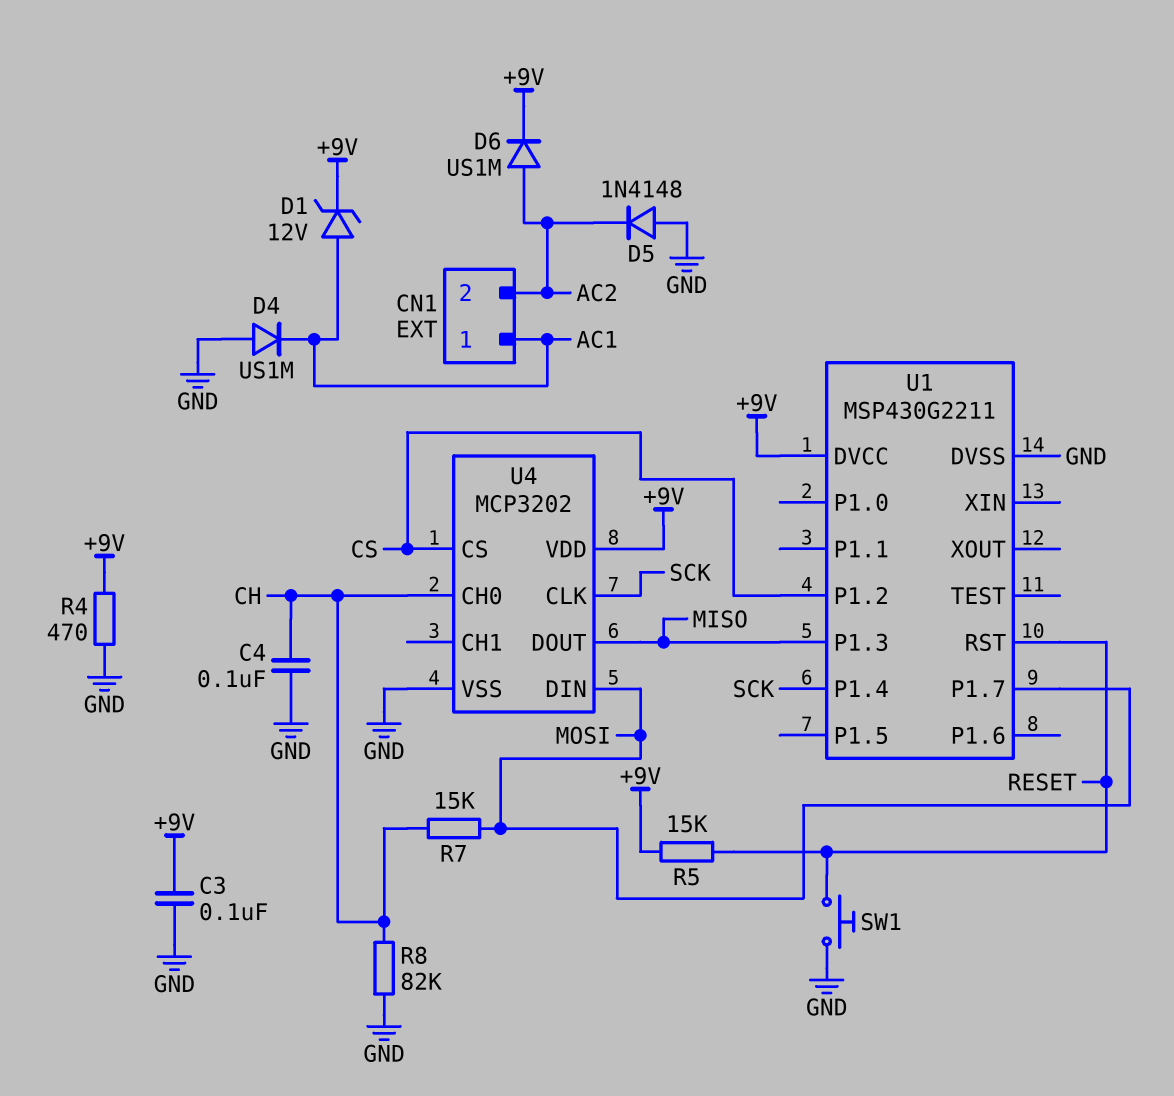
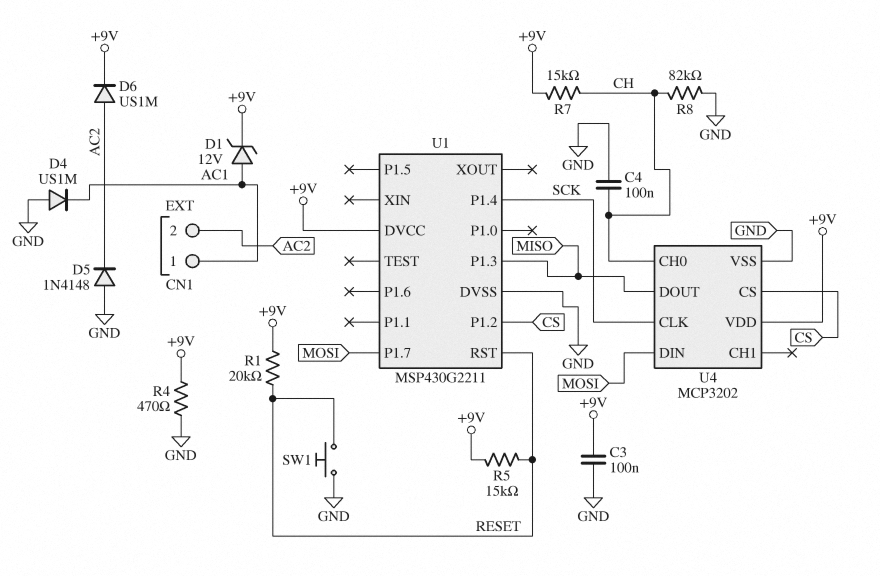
R1: none -> 20k (+9V, RESET)
R7: 15k (CH, MOSI) -> 15k (+9V, CH)

